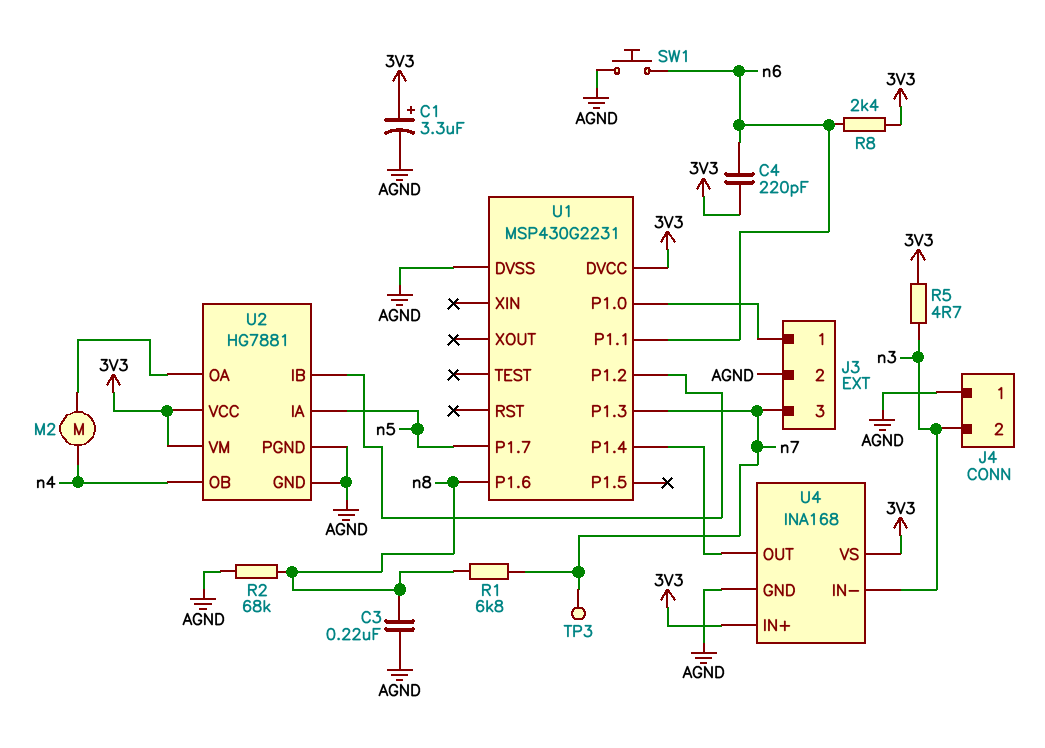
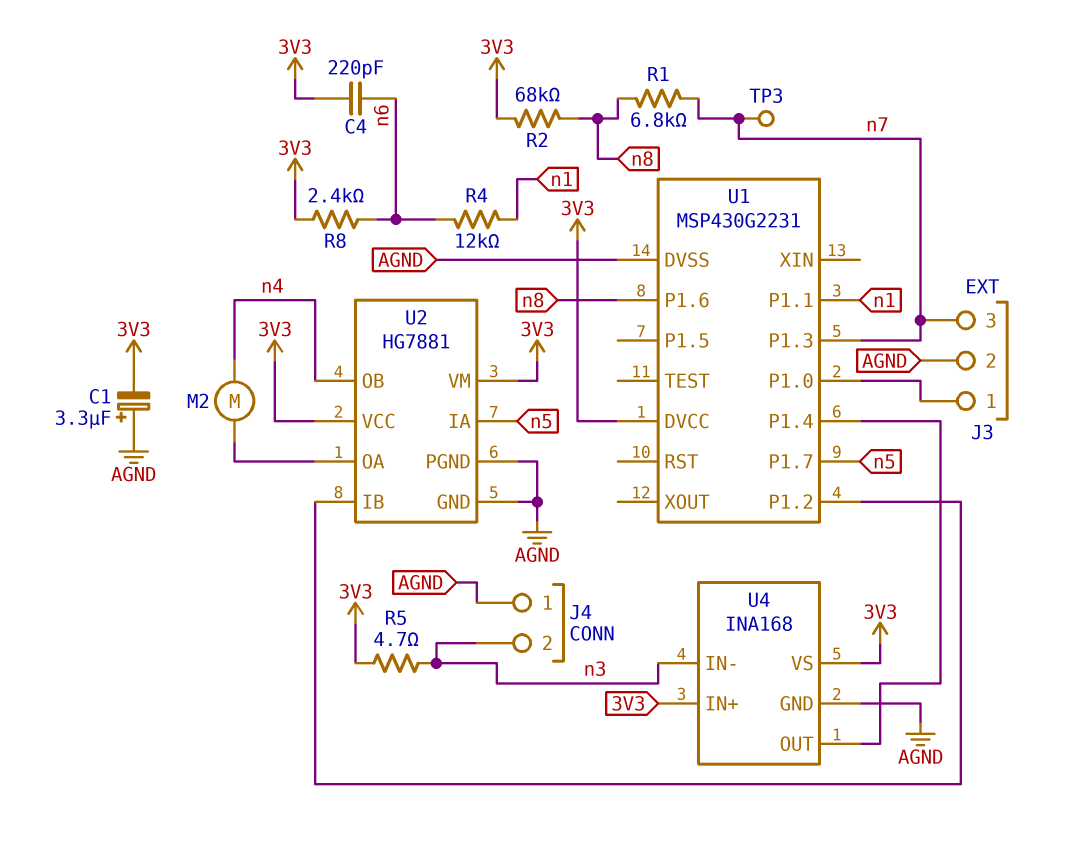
C1: 3.3uF (plus 3V3, minus AGND) -> 3.3uF (plus AGND, minus 3V3)
C3: 220nF (AGND, n8) -> none
R2: 68k (AGND, n8) -> 68k (3V3, n8)
R4: none -> 12k (n1, n6)
SW1: button (AGND, n6) -> none
U1 pin P1.1: n6 -> n1

